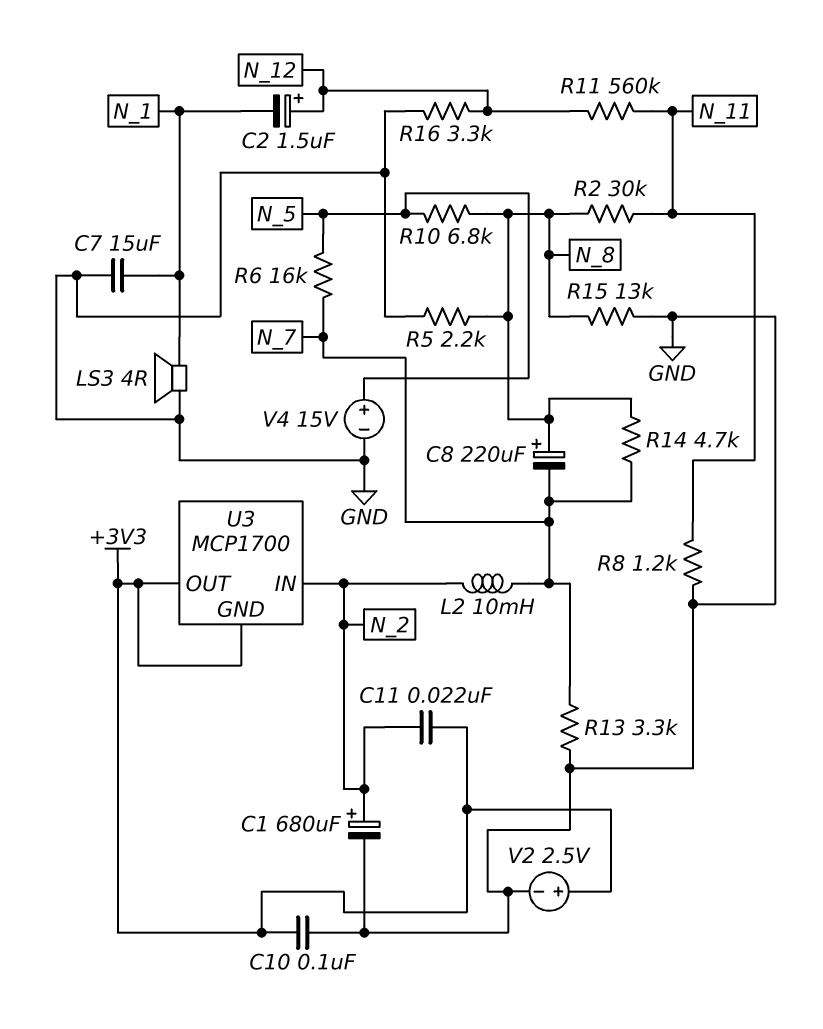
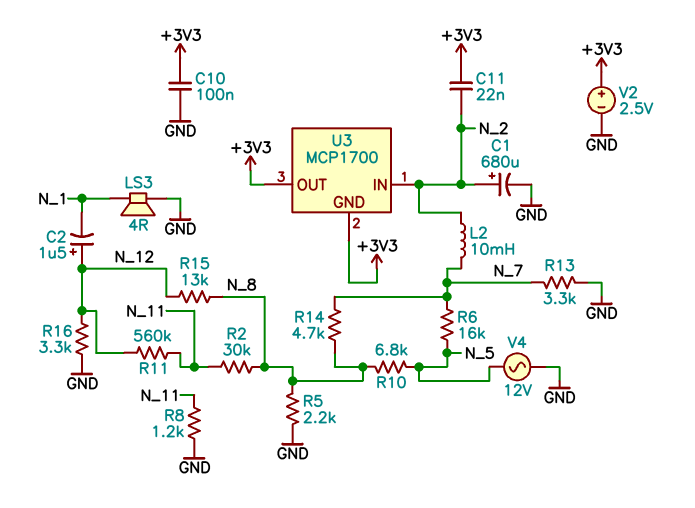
C7: 15uF (GND, N_1) -> none
C8: 220uF (plus N_8, minus N_7) -> none
R15: 13k (GND, N_8) -> 13k (N_8, N_12)
V4: 15V (plus N_5, minus GND) -> AC 12V (GND, N_5)

